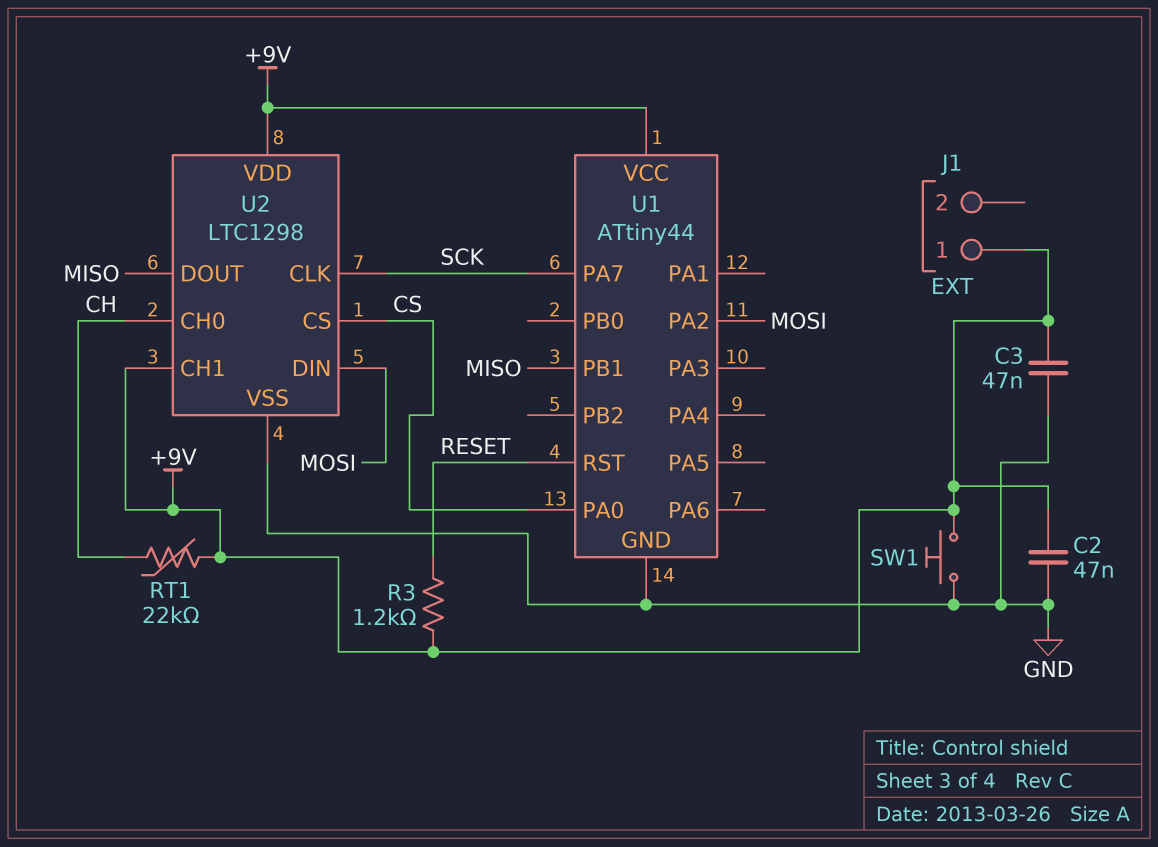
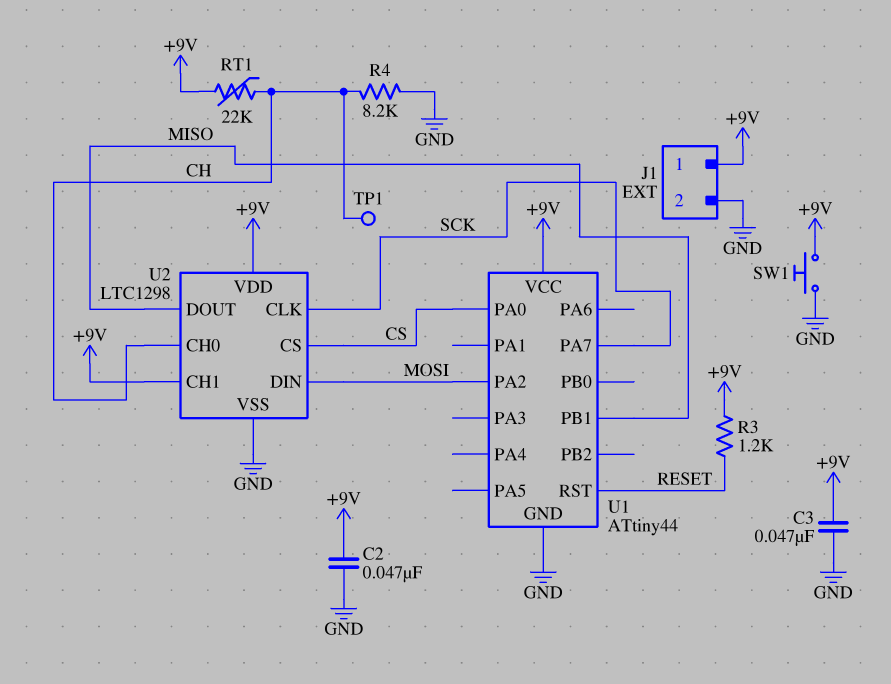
J1 pin 2: none -> GND
R4: none -> 8.2k (CH, GND)
TP1: none -> test point (CH)

